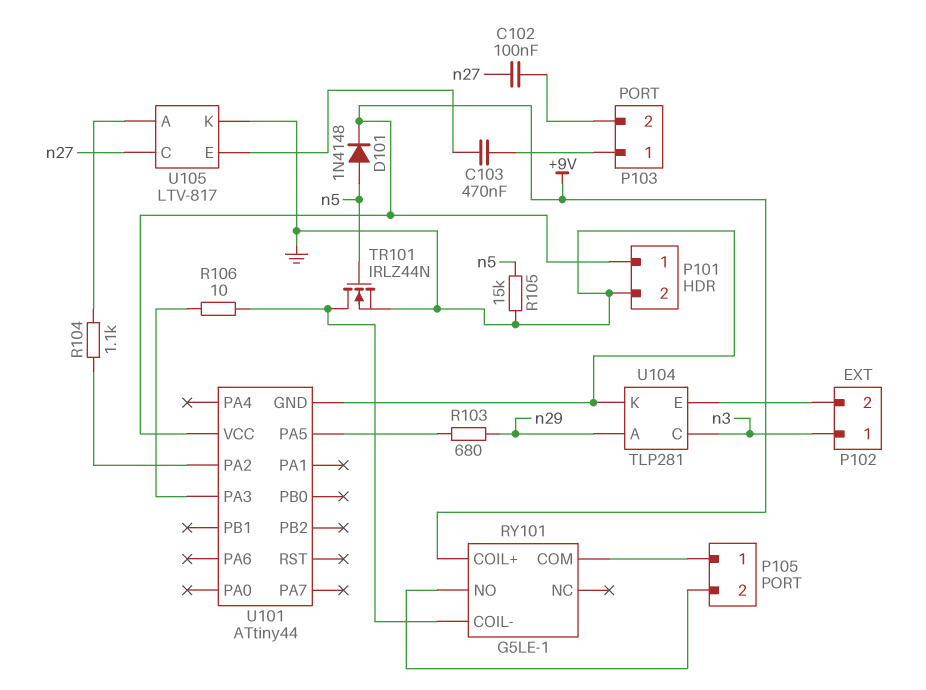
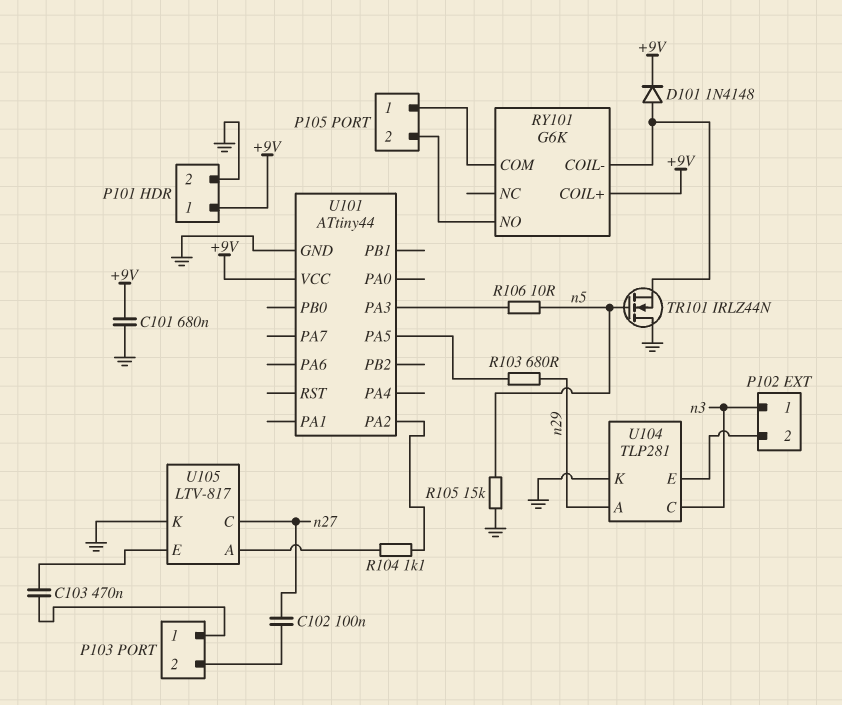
C101: none -> 680nF (+9V, GND)
D101: diode 1N4148 (A n5, K +9V) -> diode 1N4148 (A RY101/COIL-, K +9V)
R106: 10 (RY101/COIL-, U101/PA3) -> 10 (U101/PA3, n5)
RY101: G5LE-1 -> G6K
TR101: NMOS IRLZ44N (G n5, D RY101/COIL-, S GND) -> NMOS IRLZ44N (G n5, D GND, S RY101/COIL-)

